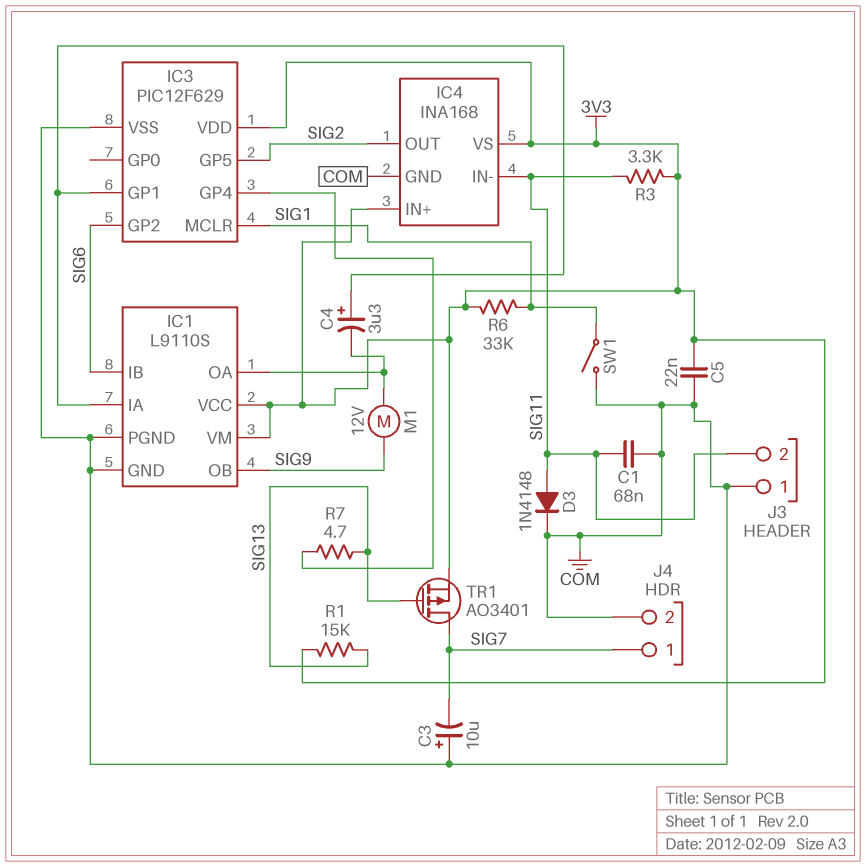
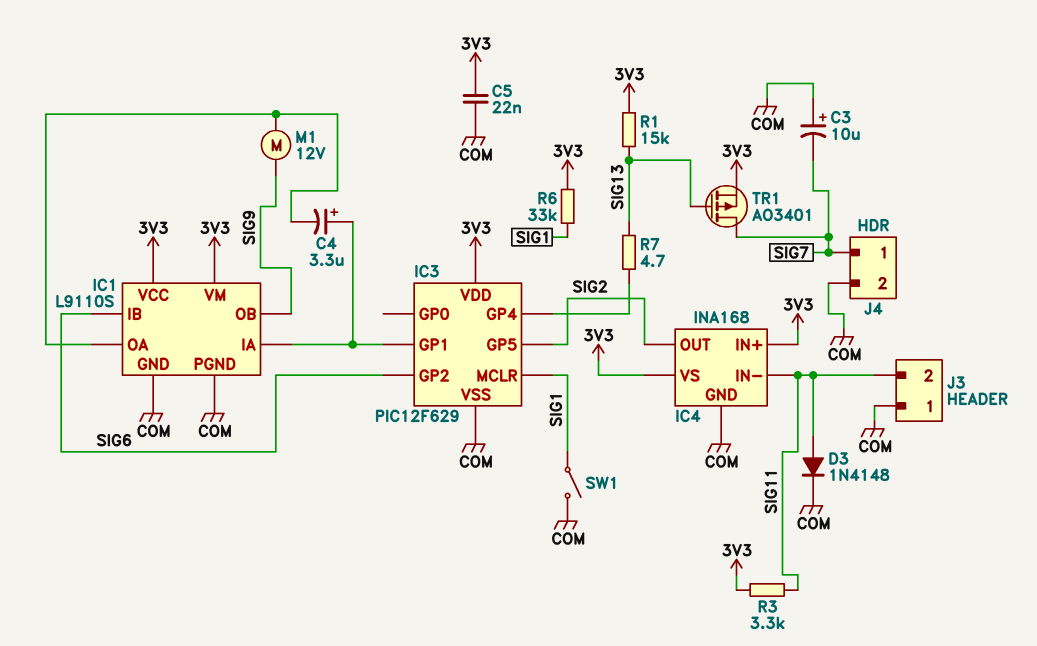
C1: 68nF (COM, SIG11) -> none

